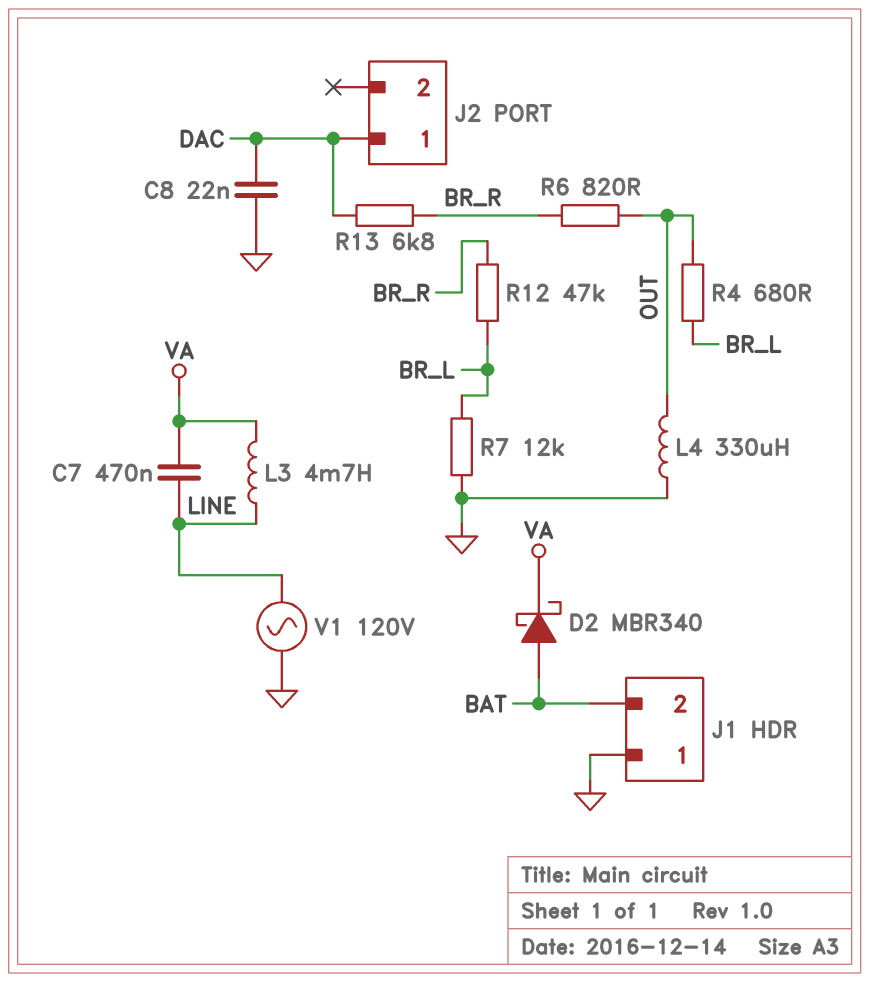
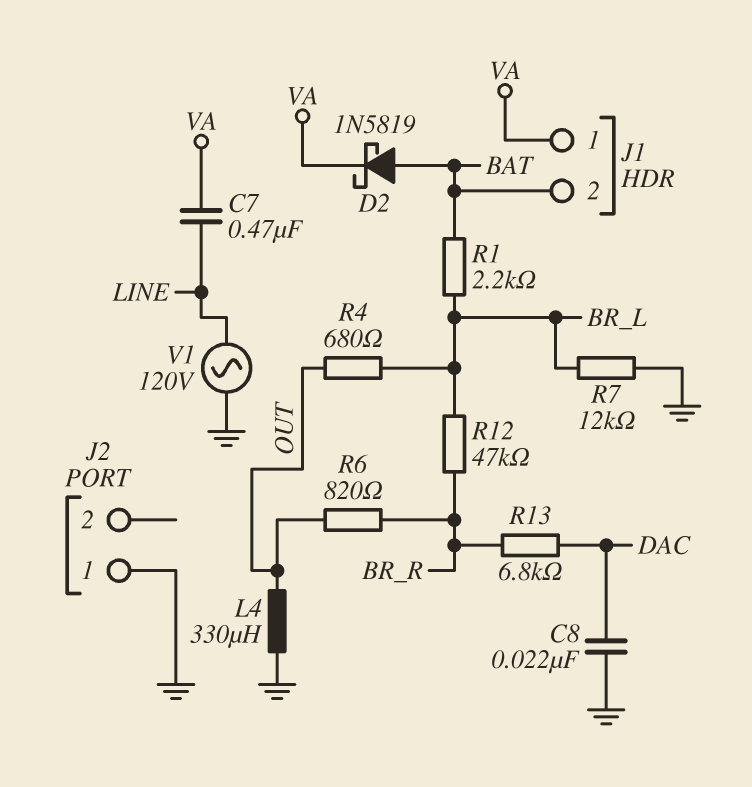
D2: schottky MBR340 (A BAT, K VA) -> schottky 1N5819 (A BAT, K VA)
J1 pin 1: GND -> VA
J2 pin 1: DAC -> GND
L3: 4.7mH (LINE, VA) -> none
R1: none -> 2.2k (BAT, BR_L)

